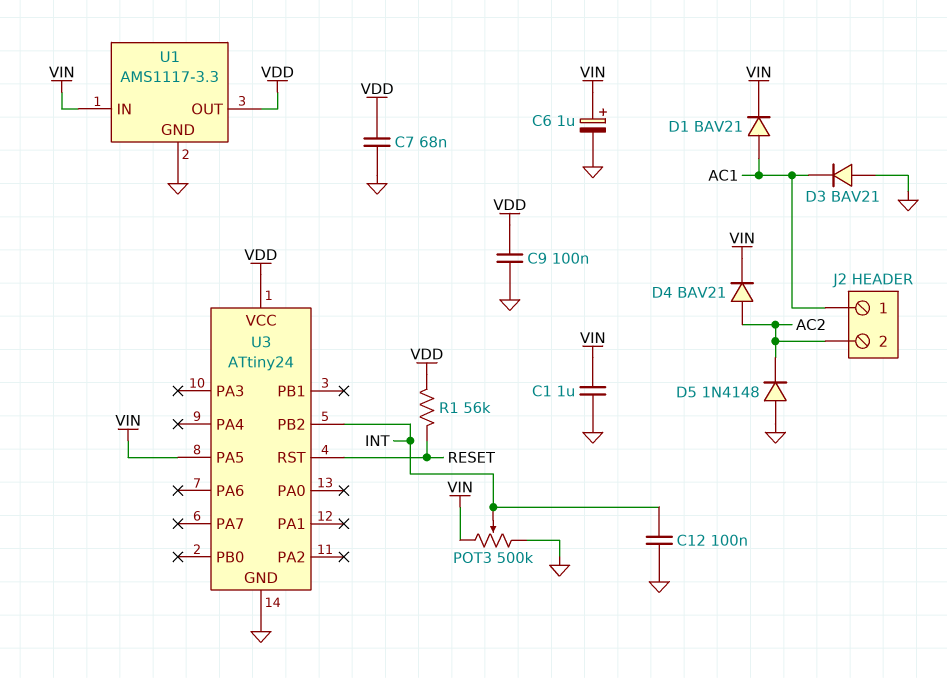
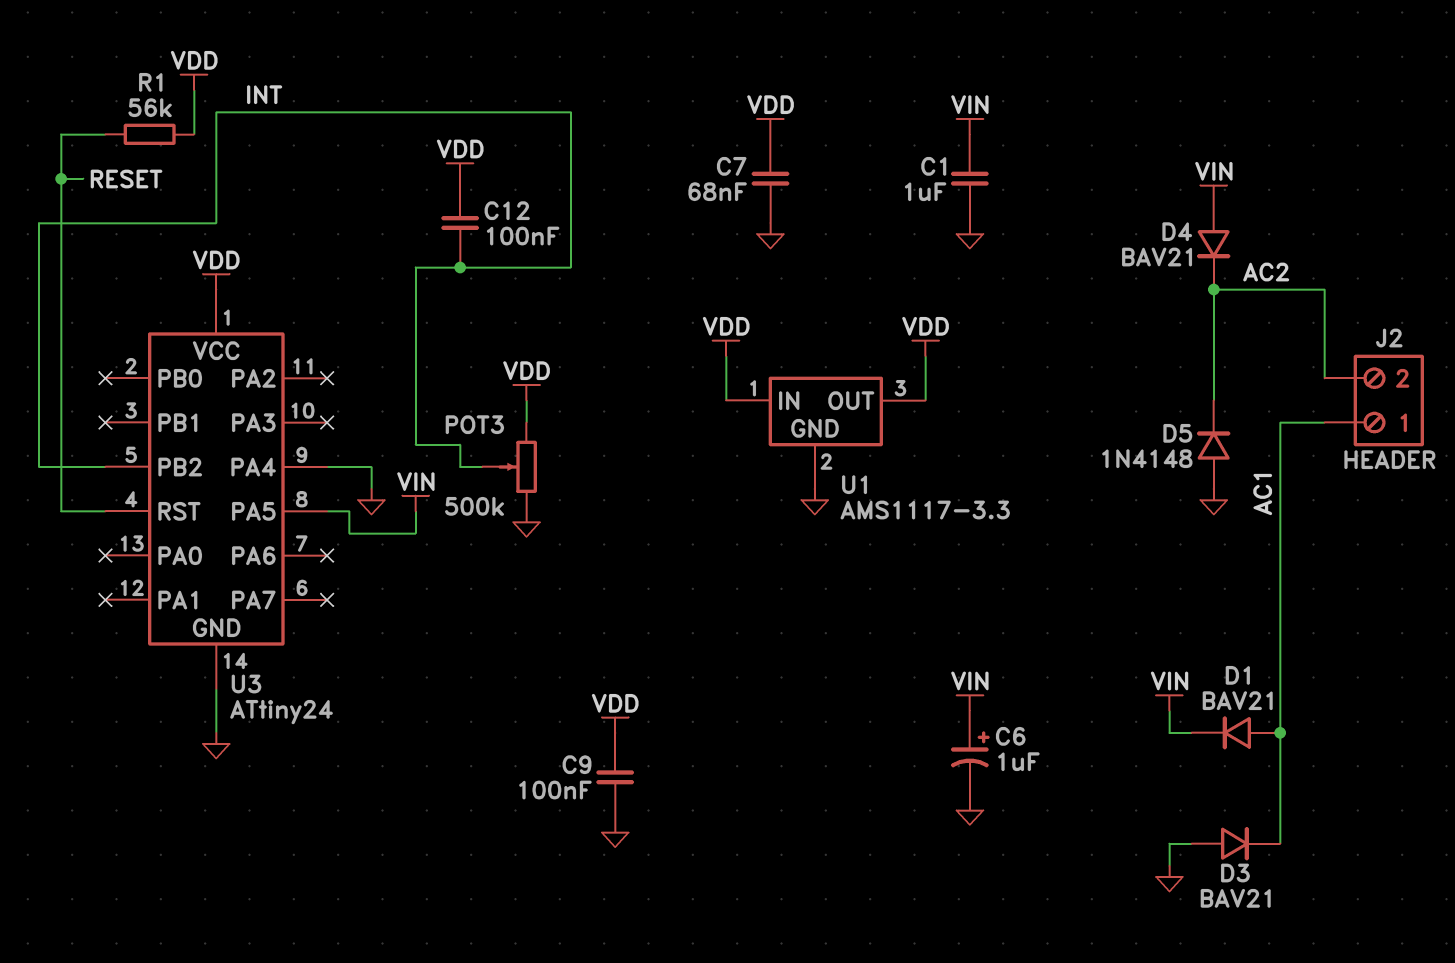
C12: 100nF (GND, INT) -> 100nF (INT, VDD)
D4: diode BAV21 (A AC2, K VIN) -> diode BAV21 (A VIN, K AC2)
POT3: 500k (GND, VIN, wiper INT) -> 500k (GND, VDD, wiper INT)
U1 pin IN: VIN -> VDD
U3 pin PA4: none -> GND

